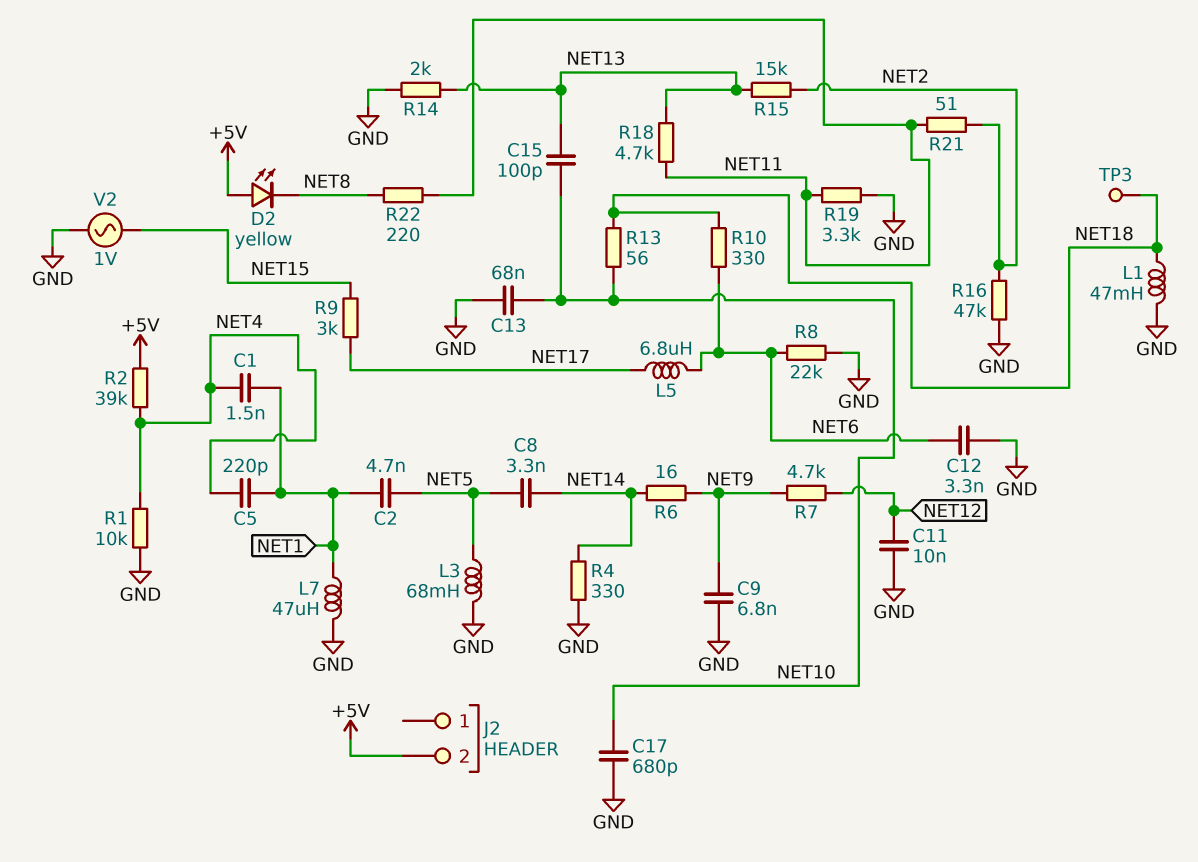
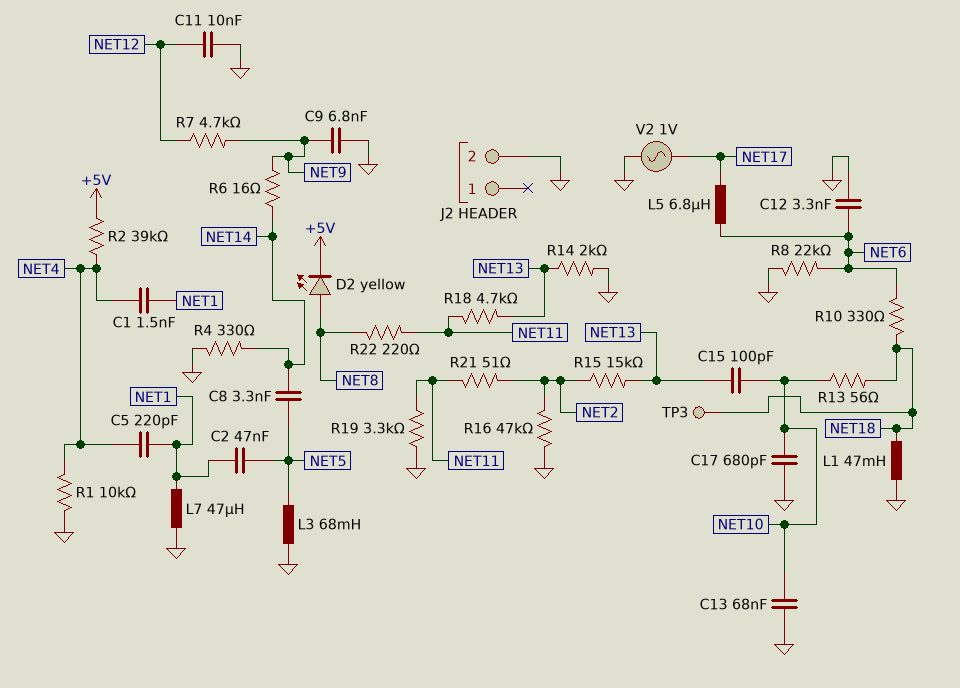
C2: 4.7nF (NET1, NET5) -> 47nF (NET1, NET5)
D2: LED yellow (A +5V, K NET8) -> LED yellow (A NET8, K +5V)
J2 pin 2: +5V -> GND
R9: 3k (NET15, NET17) -> none
V2: AC 1V (GND, NET15) -> AC 1V (GND, NET17)

